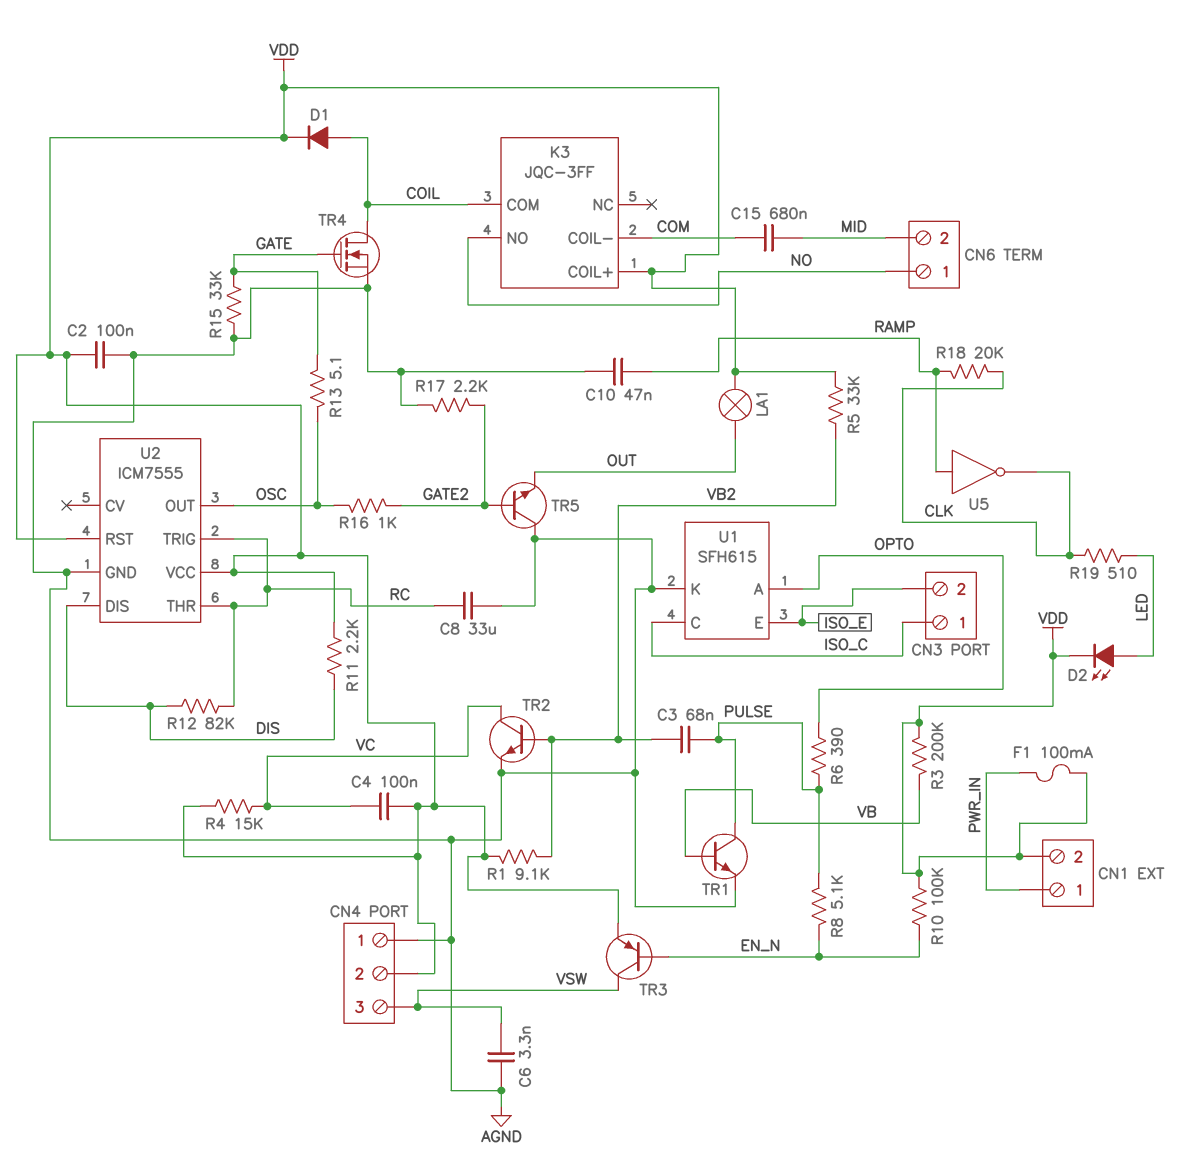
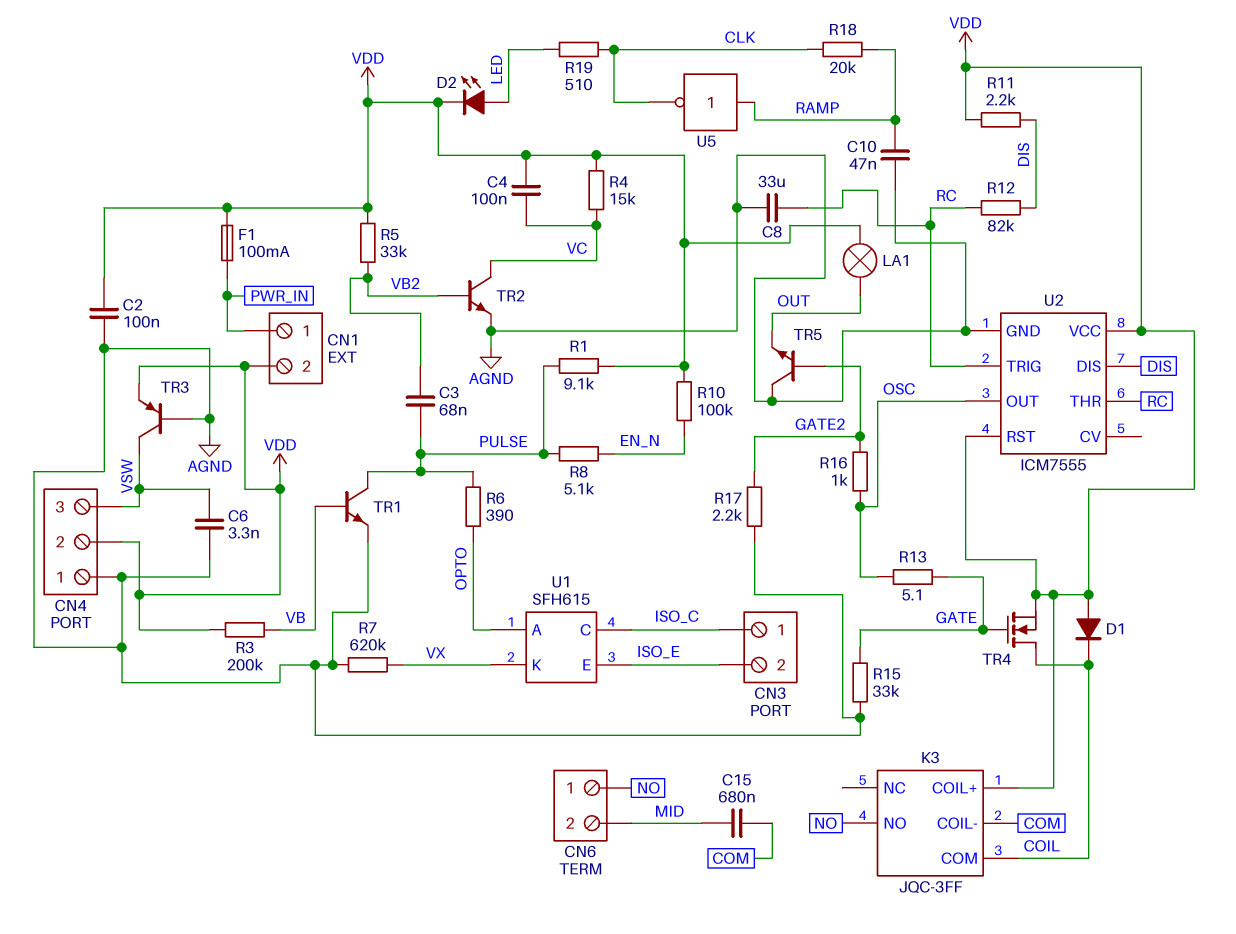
D1: diode (A COIL, K VDD) -> diode (A VDD, K COIL)
R1: 9.1k (VB2, VDD) -> 9.1k (PULSE, VDD)
R7: none -> 620k (AGND, VX)
TR3: PNP (B EN_N, C VSW, E VDD) -> PNP (B AGND, C VSW, E VDD)
TR4: NMOS (G GATE, D COIL, S AGND) -> NMOS (G GATE, D COIL, S VDD)
U1 pin K: AGND -> VX

